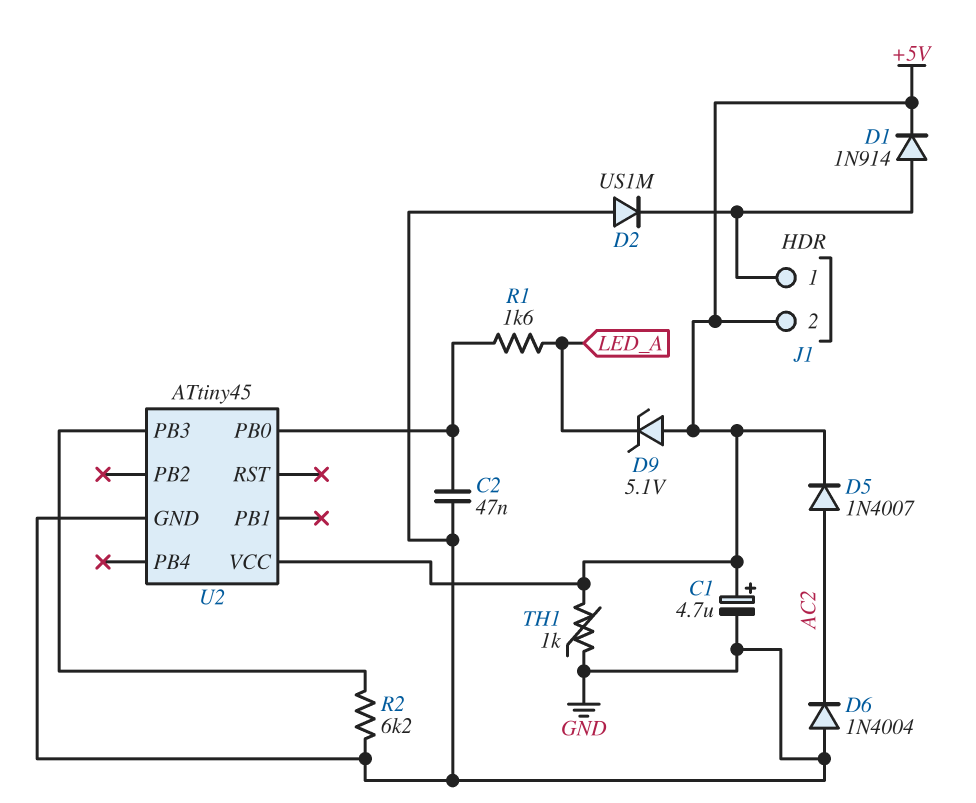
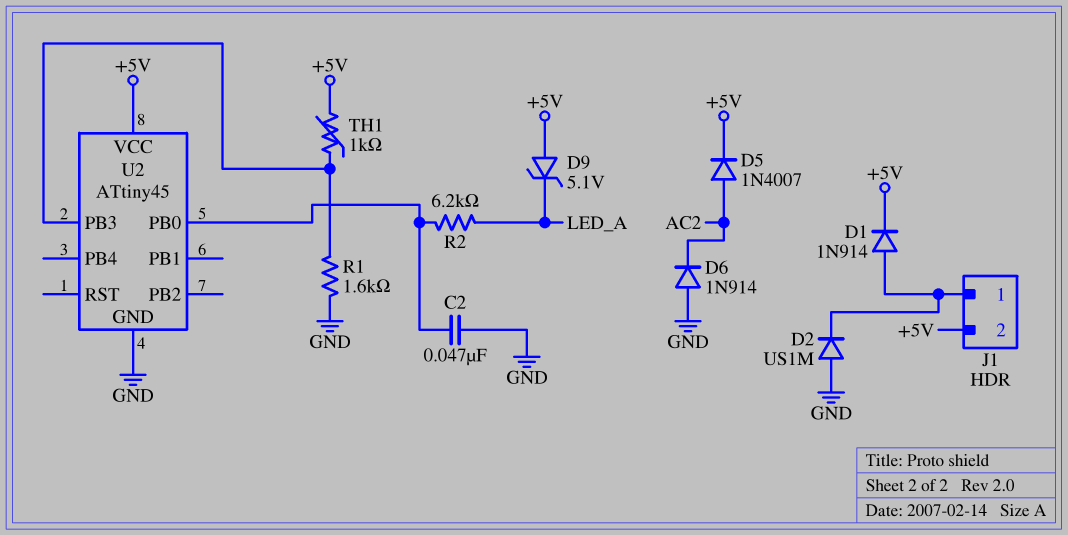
C1: 4.7uF (plus +5V, minus GND) -> none
D6: diode 1N4004 (A GND, K AC2) -> diode 1N914 (A GND, K AC2)
R1: 1.6k (LED_A, U2/PB0) -> 1.6k (GND, U2/PB3)
R2: 6.2k (GND, U2/PB3) -> 6.2k (LED_A, U2/PB0)
TH1: 1k (+5V, GND) -> 1k (+5V, U2/PB3)

